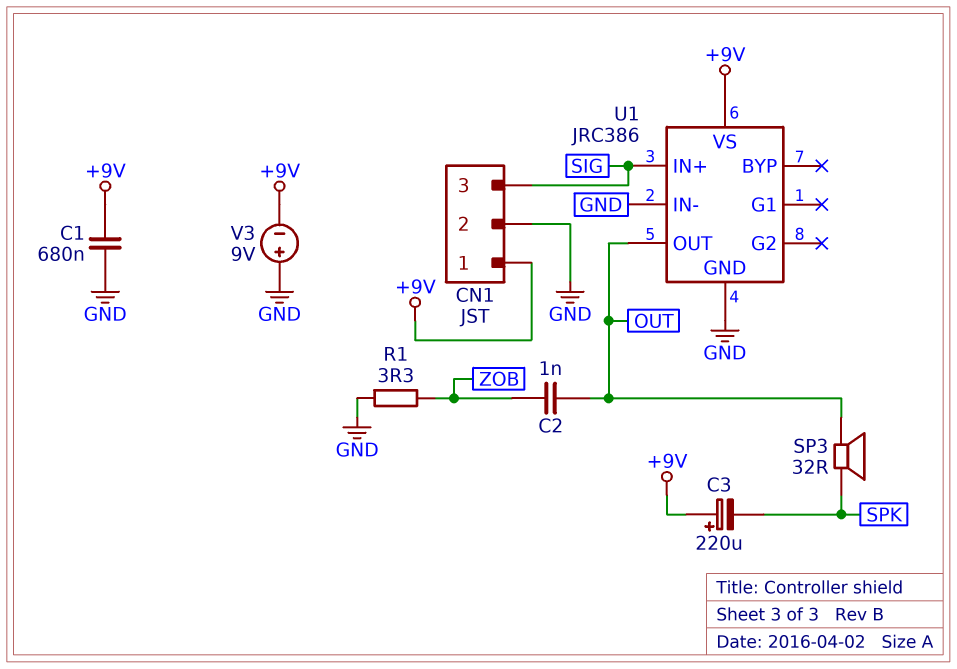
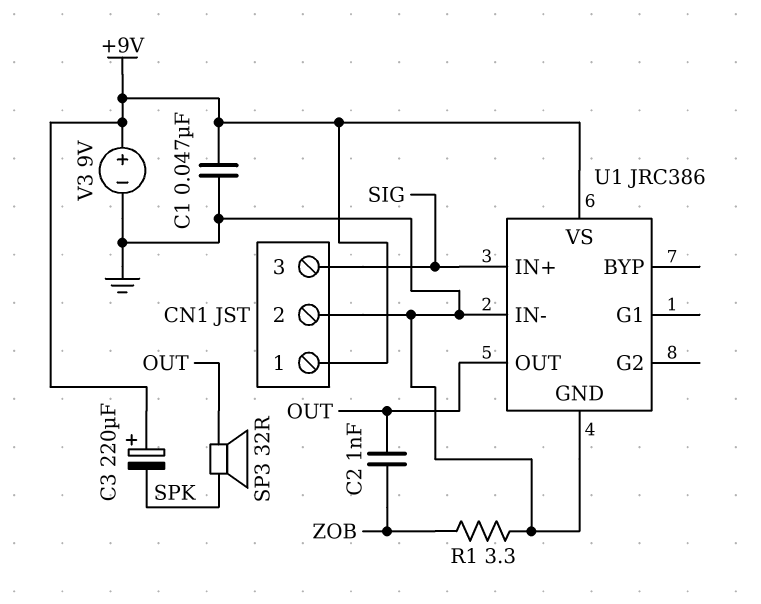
C1: 680nF (+9V, GND) -> 47nF (+9V, GND)
V3: 9V (plus GND, minus +9V) -> 9V (plus +9V, minus GND)

